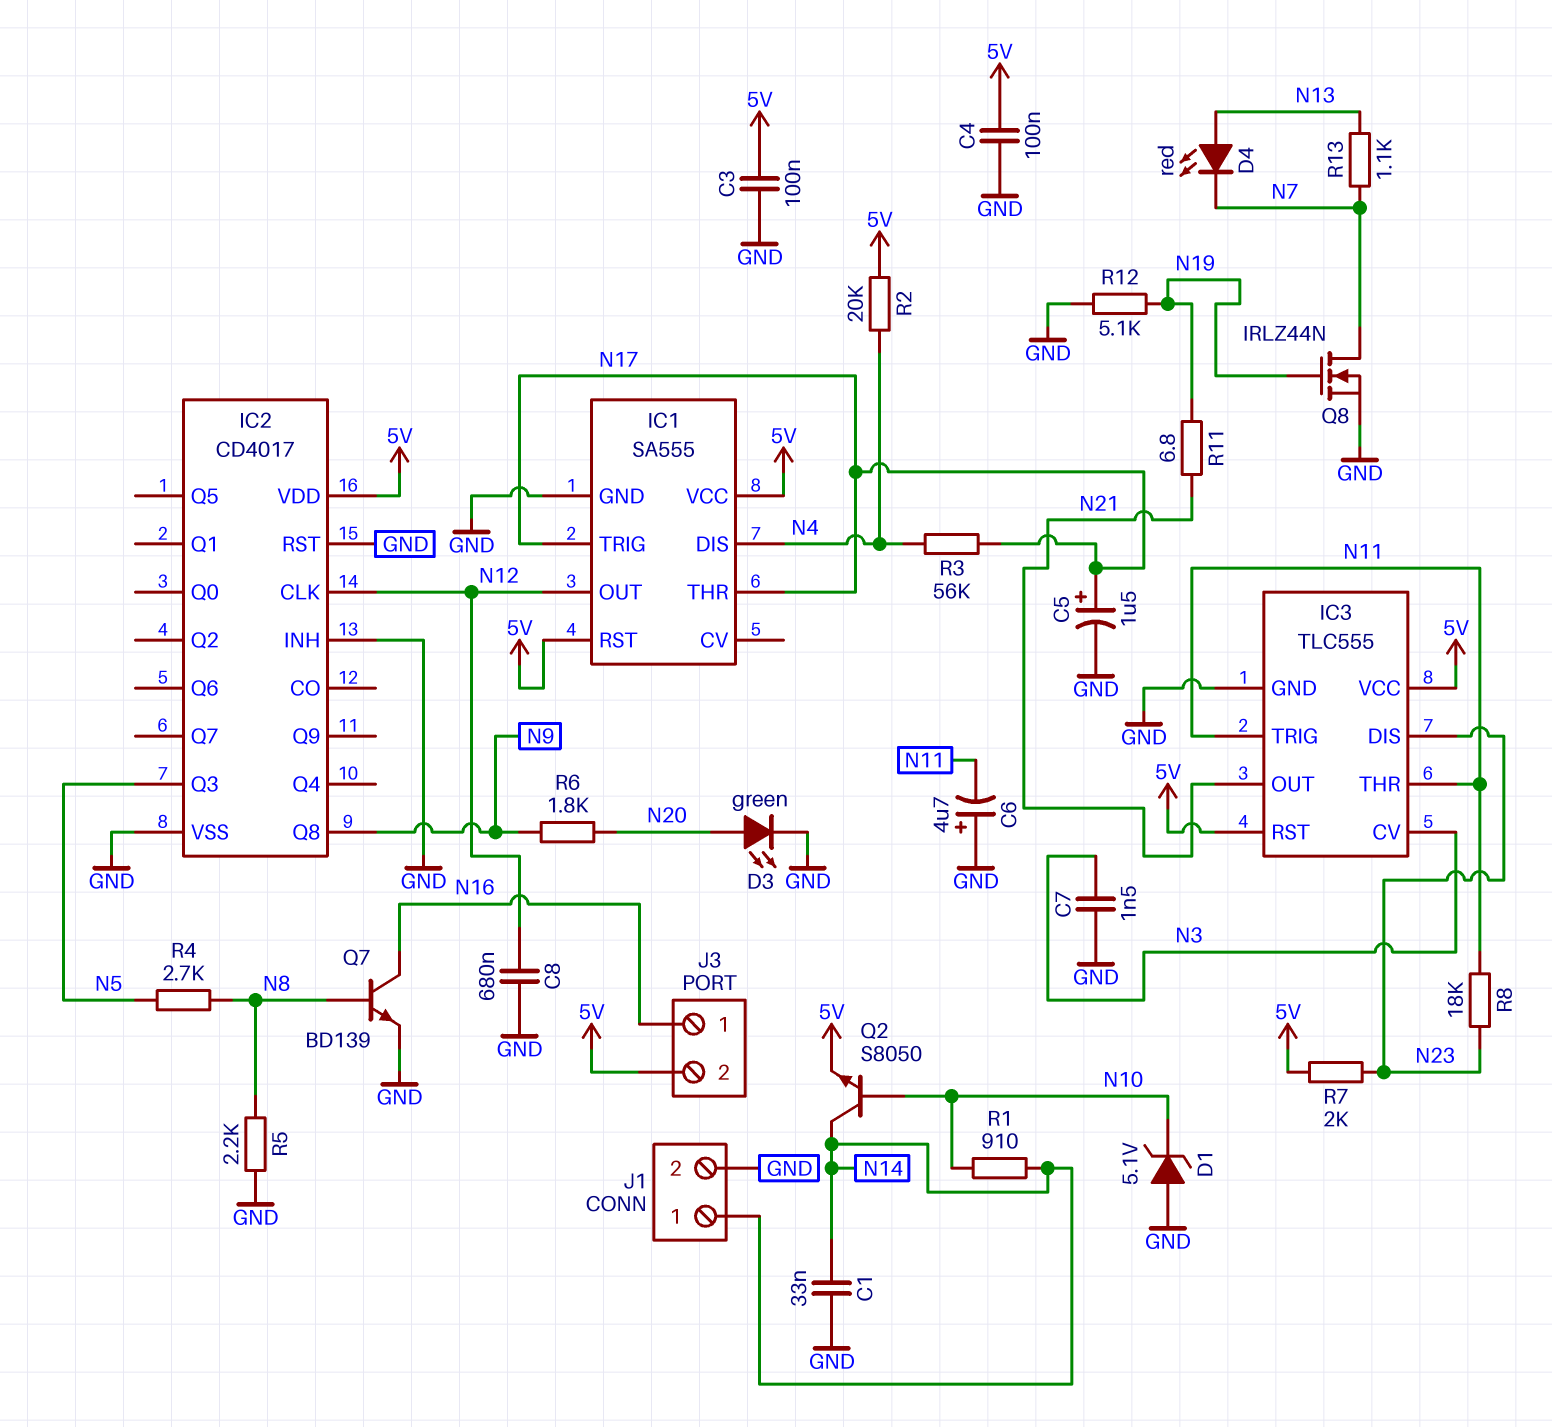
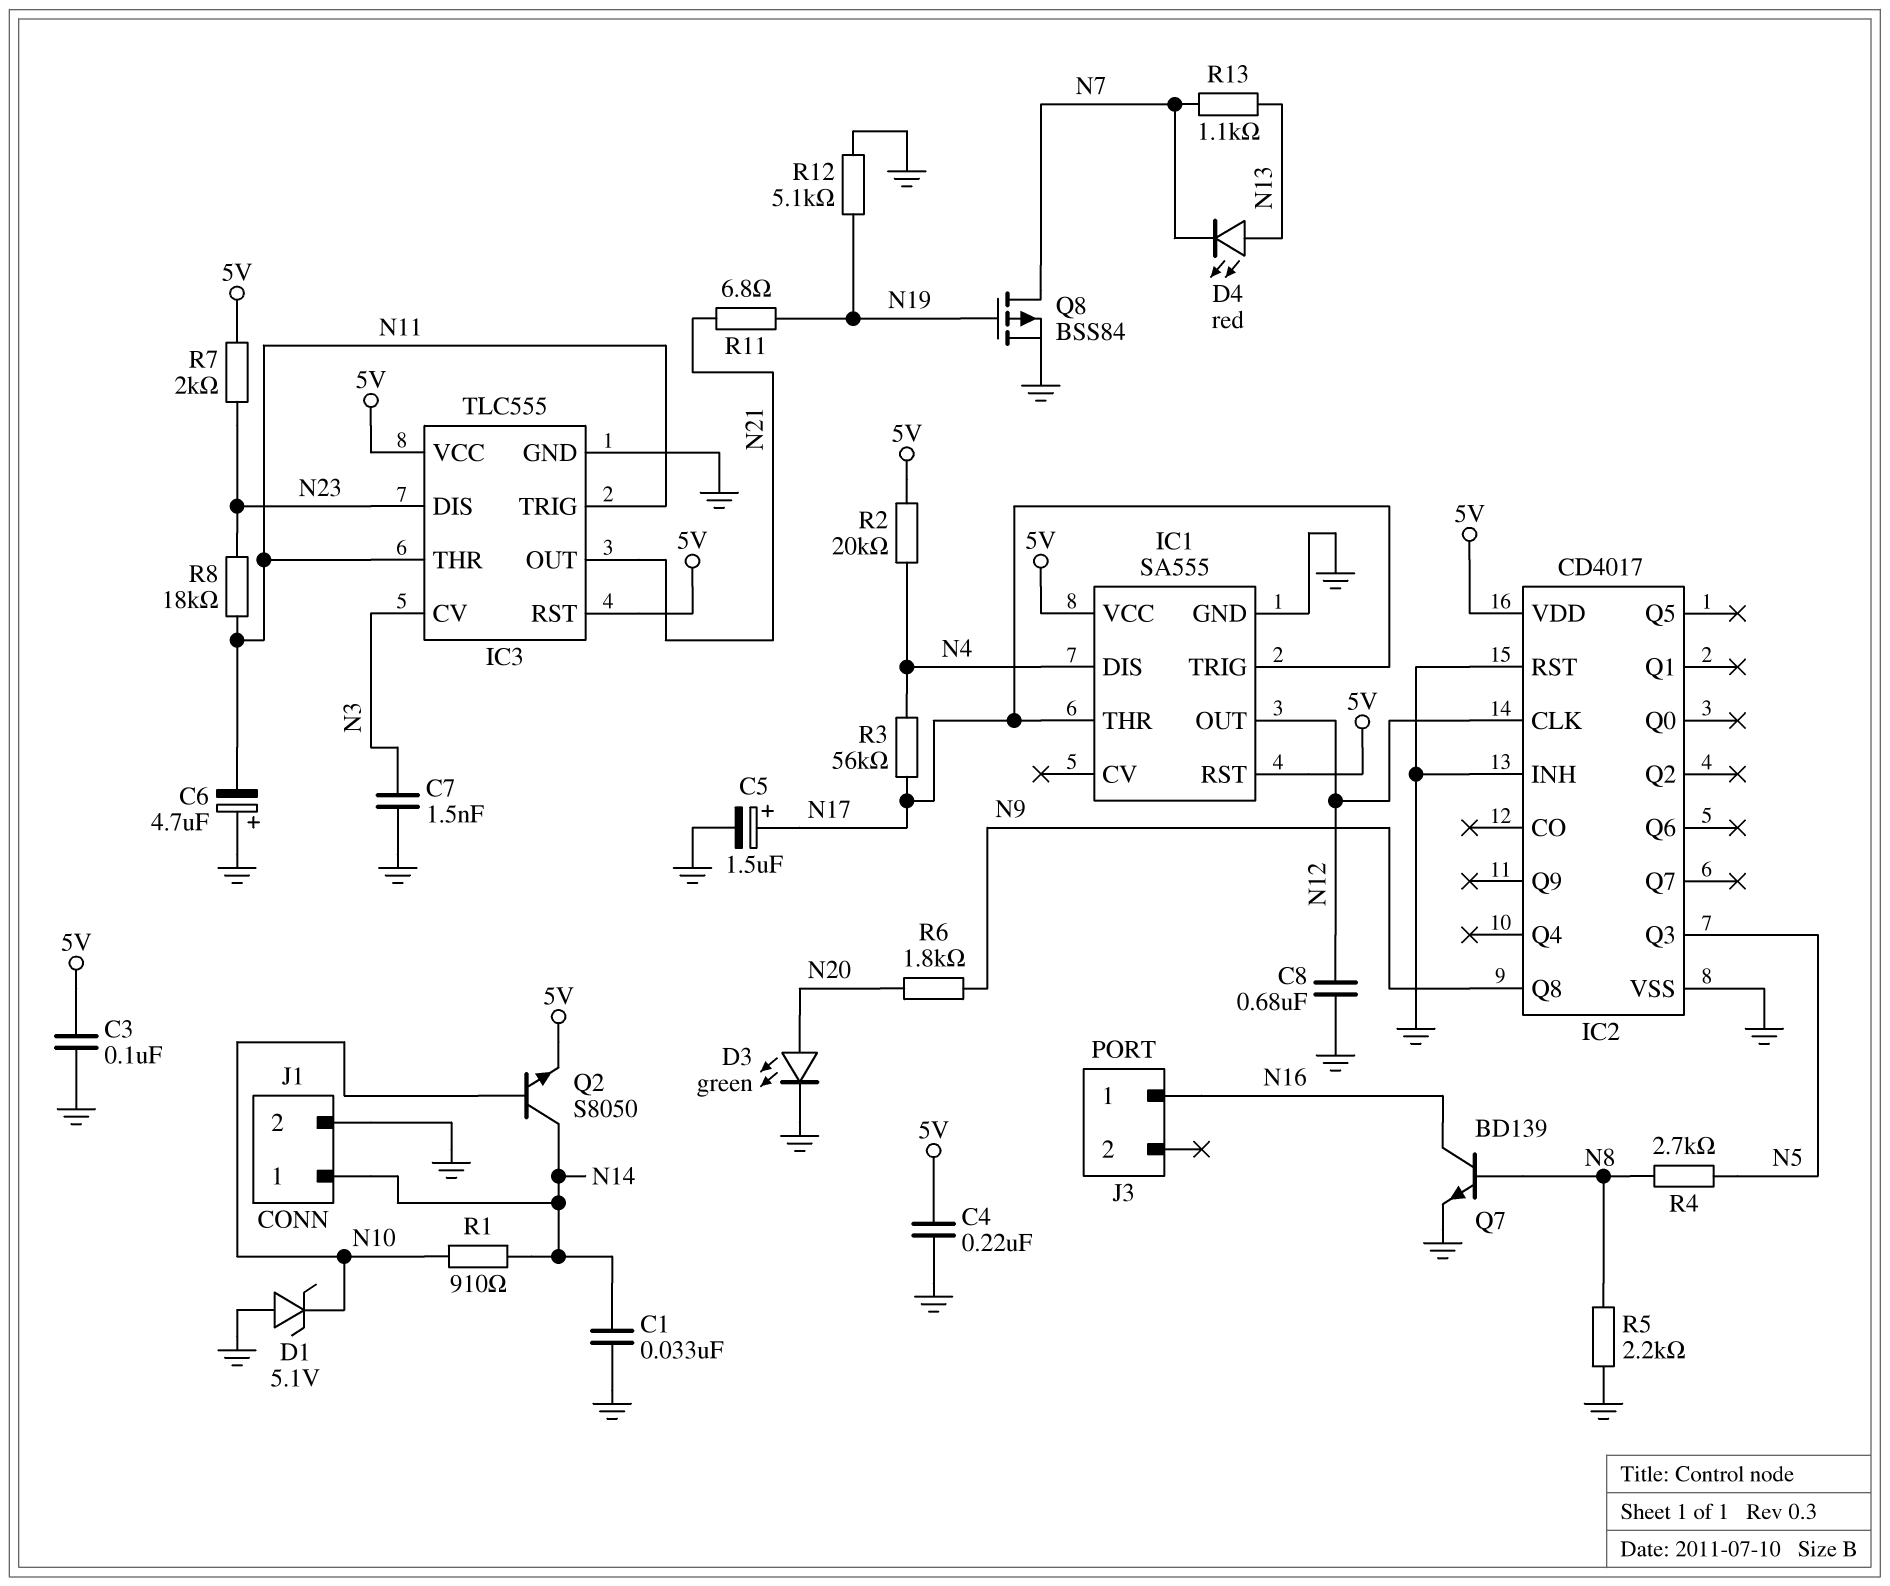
C4: 100nF (5V, GND) -> 220nF (5V, GND)
J3 pin 2: 5V -> none
Q8: NMOS IRLZ44N (G N19, D N7, S GND) -> PMOS BSS84 (G N19, D N7, S GND)

